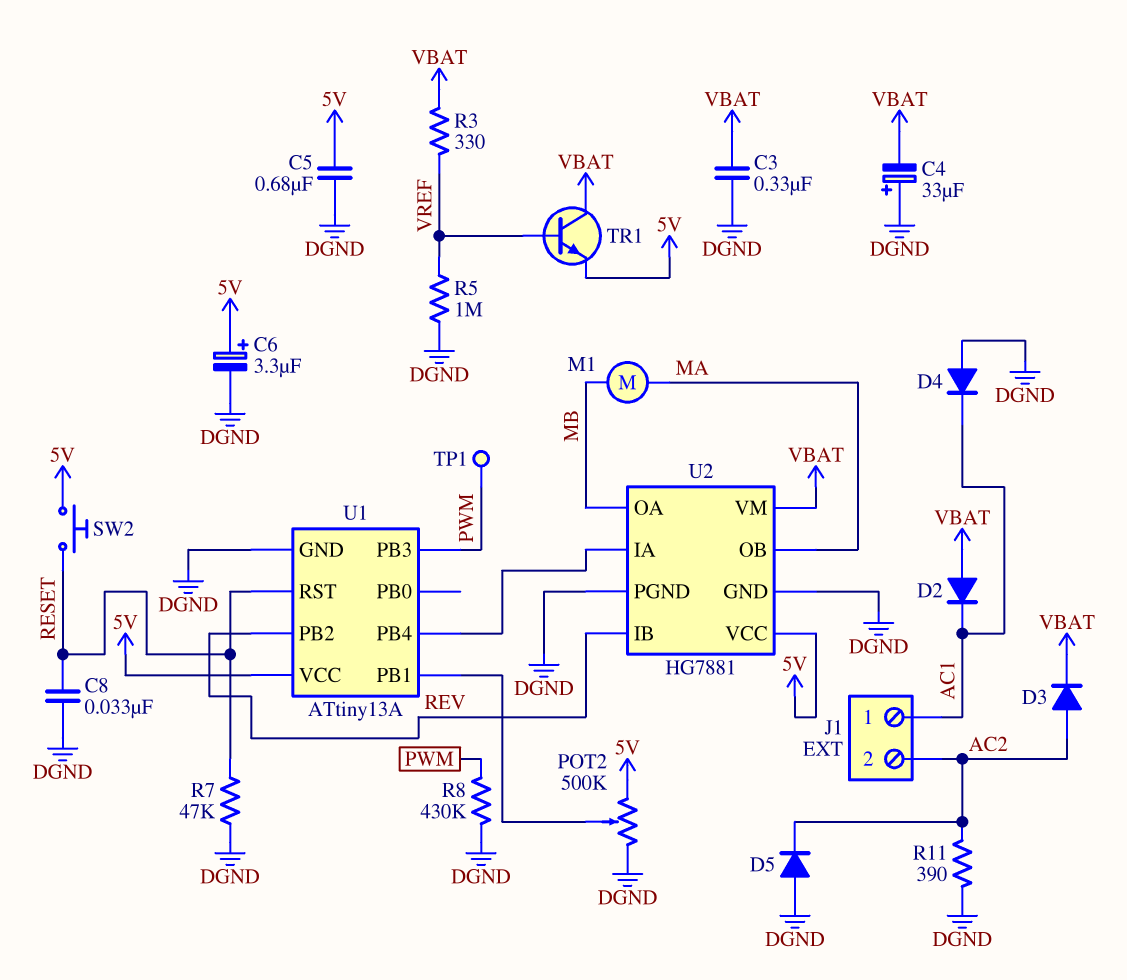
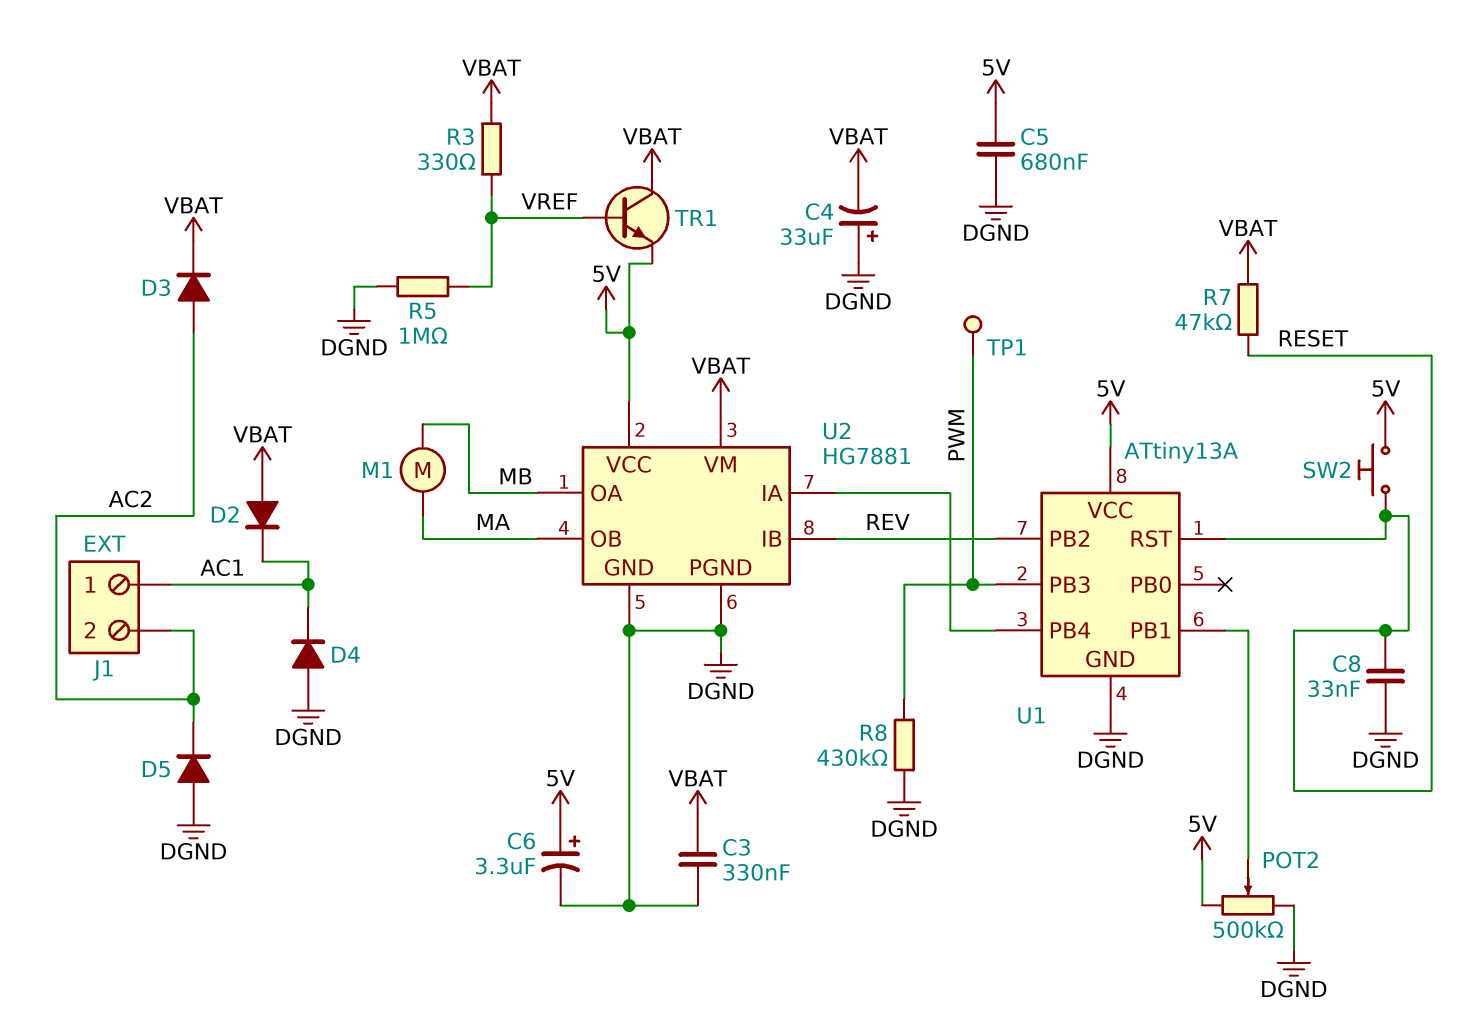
R7: 47k (DGND, RESET) -> 47k (RESET, VBAT)
R11: 390 (AC2, DGND) -> none

